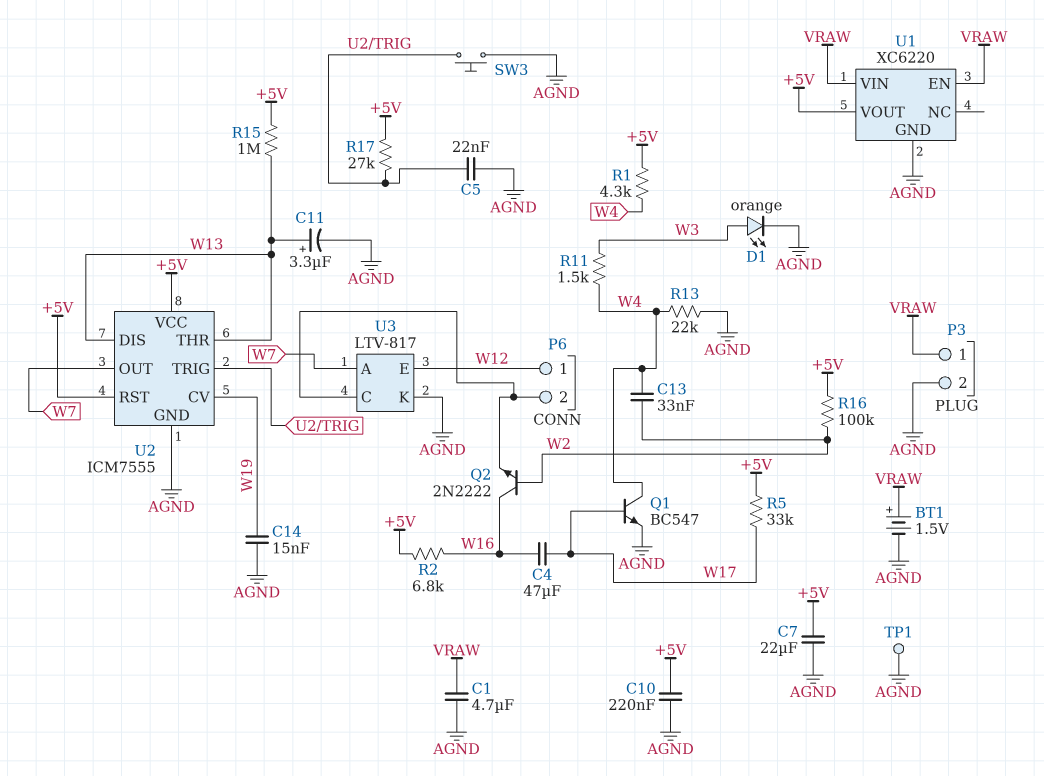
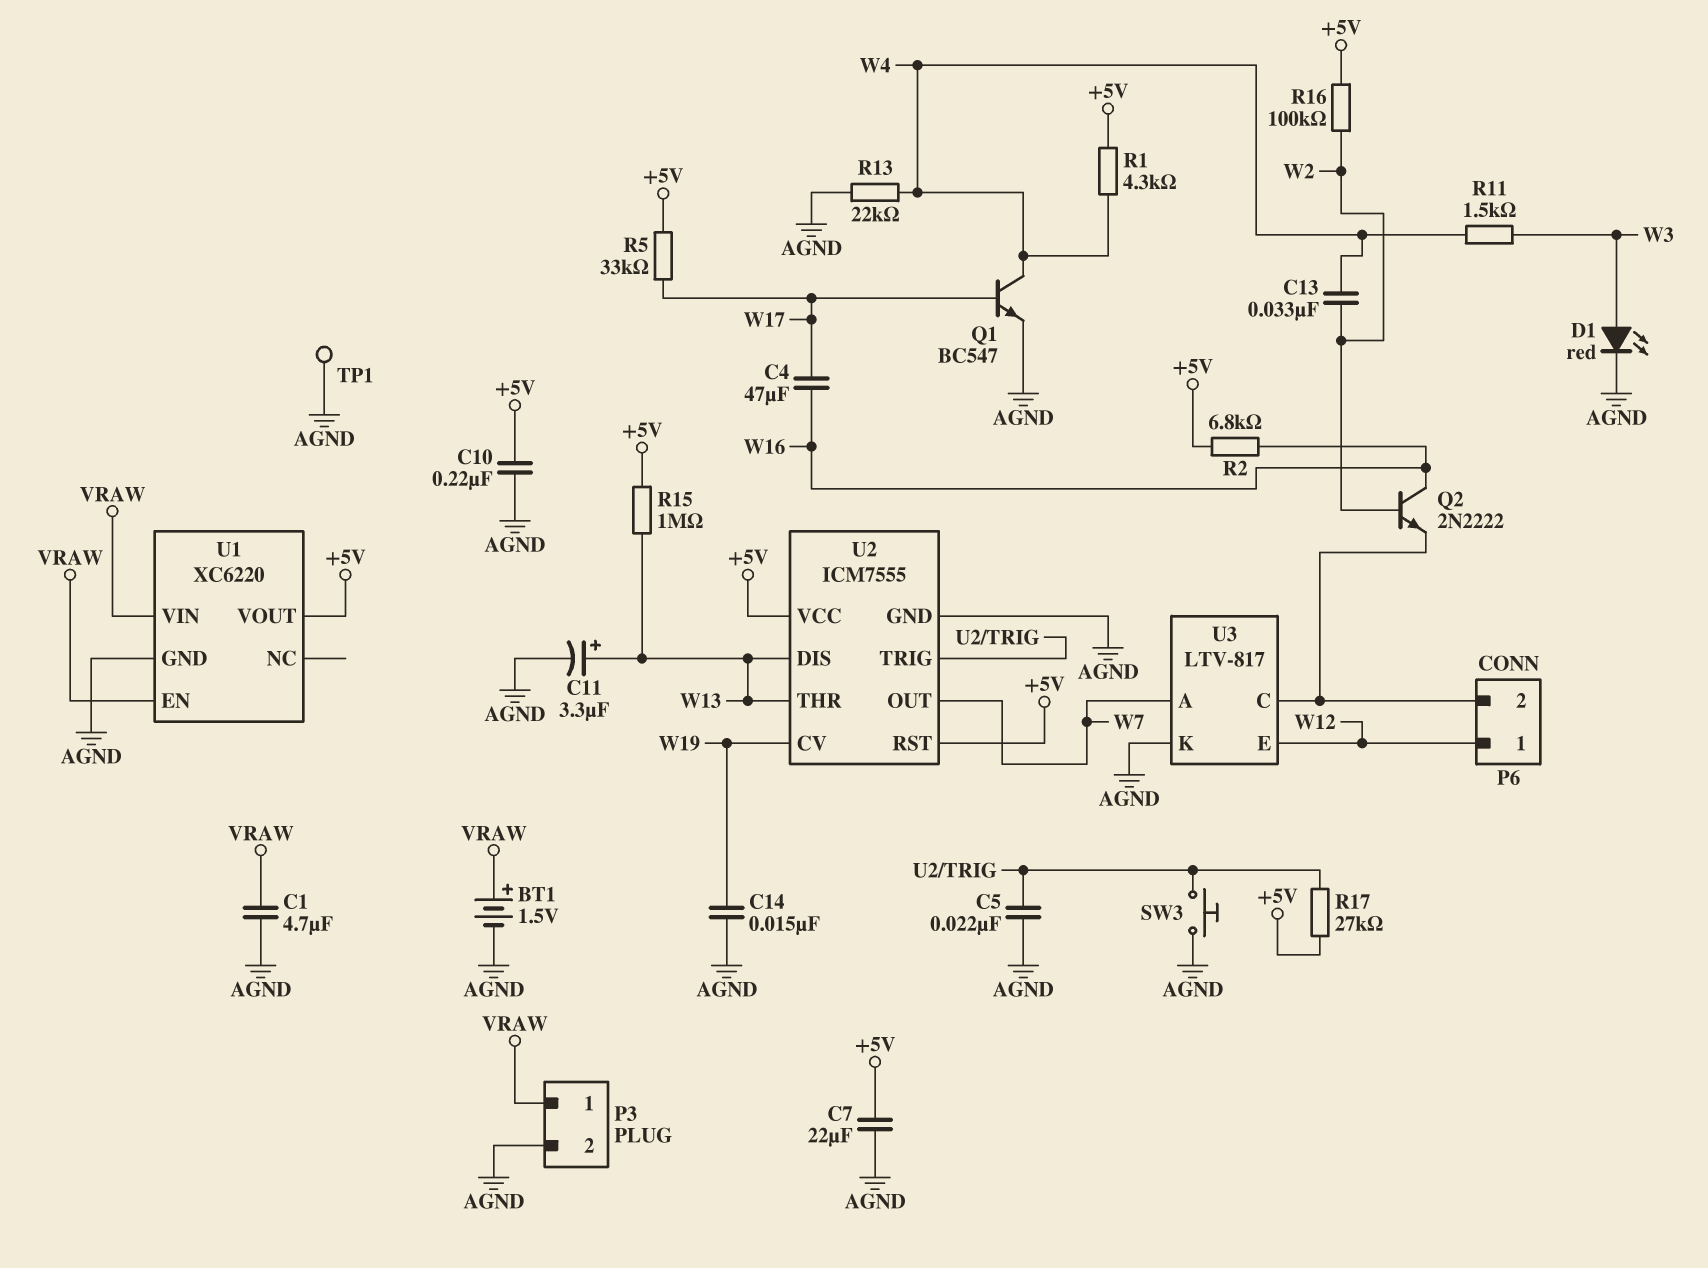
D1: LED orange (A W3, K AGND) -> LED red (A W3, K AGND)

